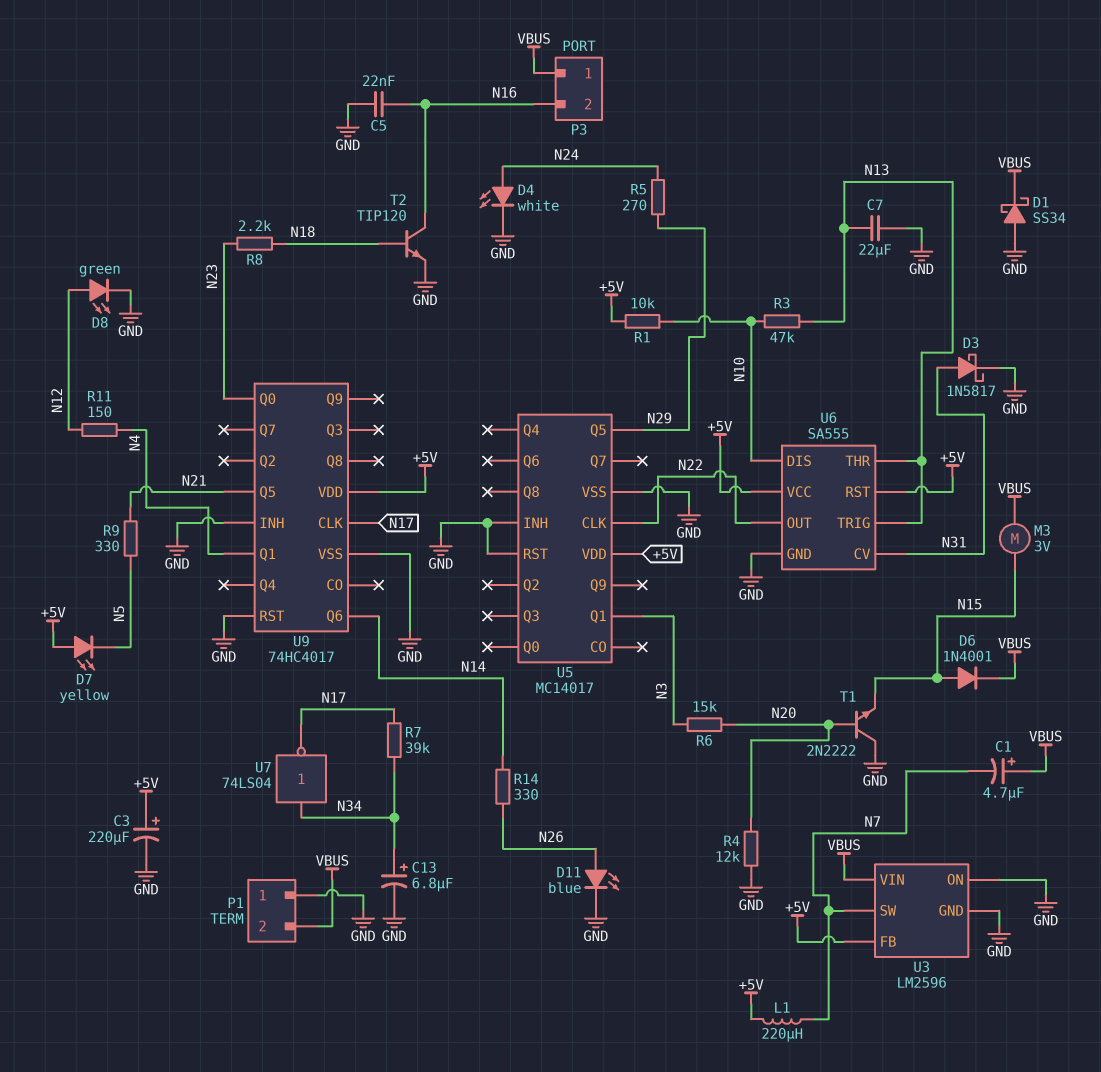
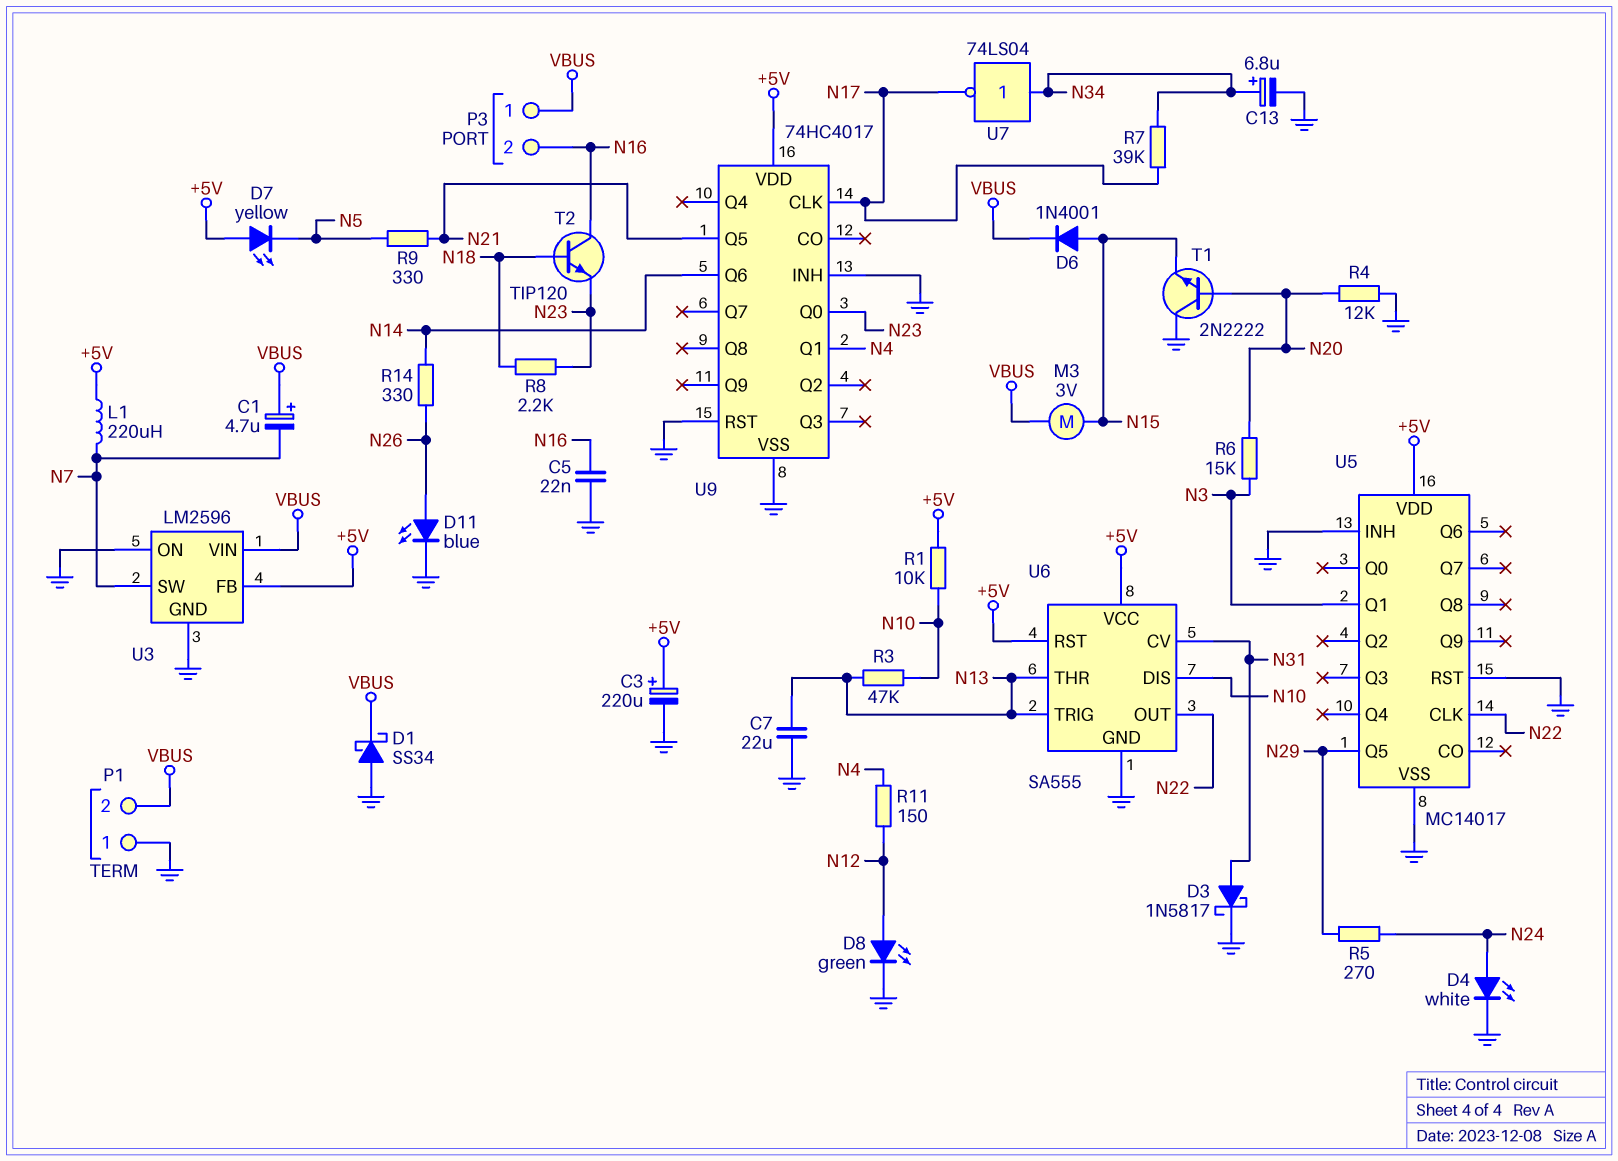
T2: NPN TIP120 (B N18, C N16, E GND) -> NPN TIP120 (B N18, C N16, E N23)

